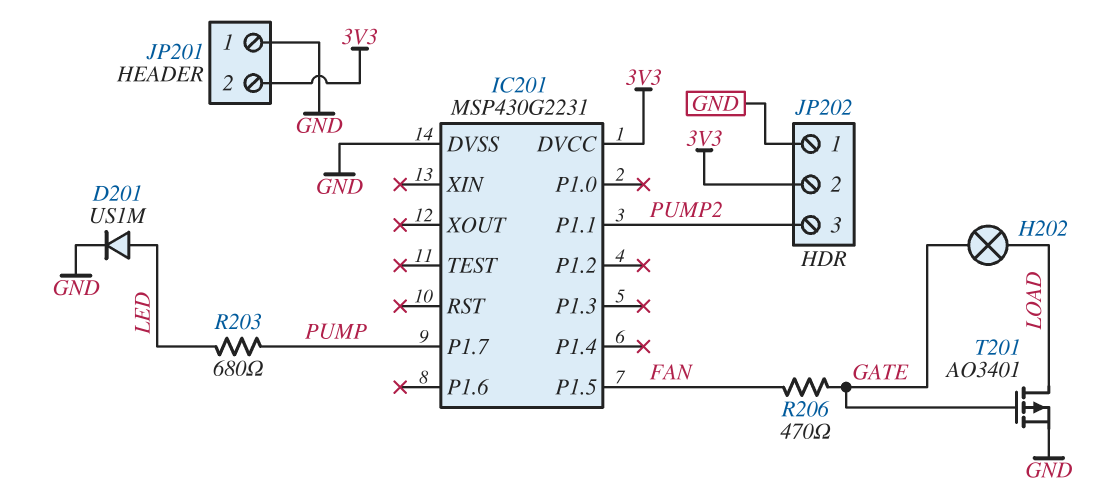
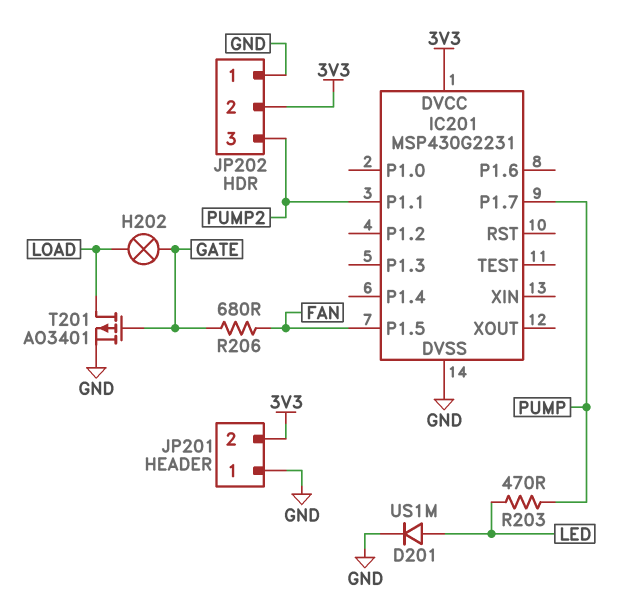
R203: 680 (LED, PUMP) -> 470 (LED, PUMP)
R206: 470 (FAN, GATE) -> 680 (FAN, GATE)

